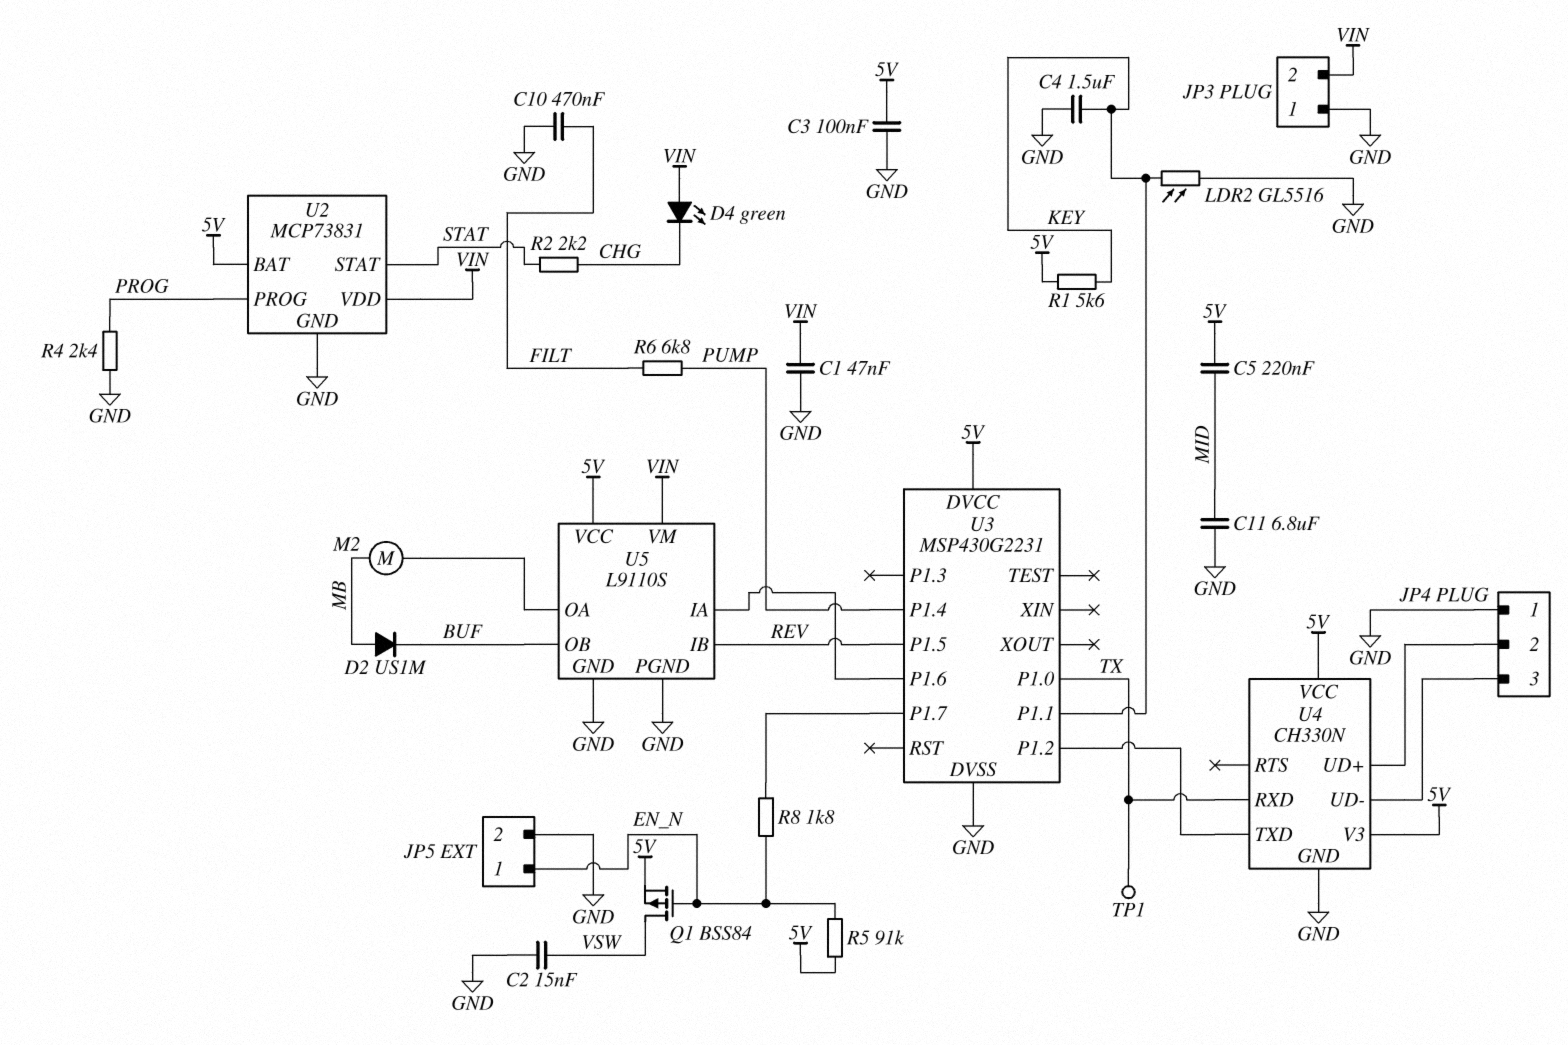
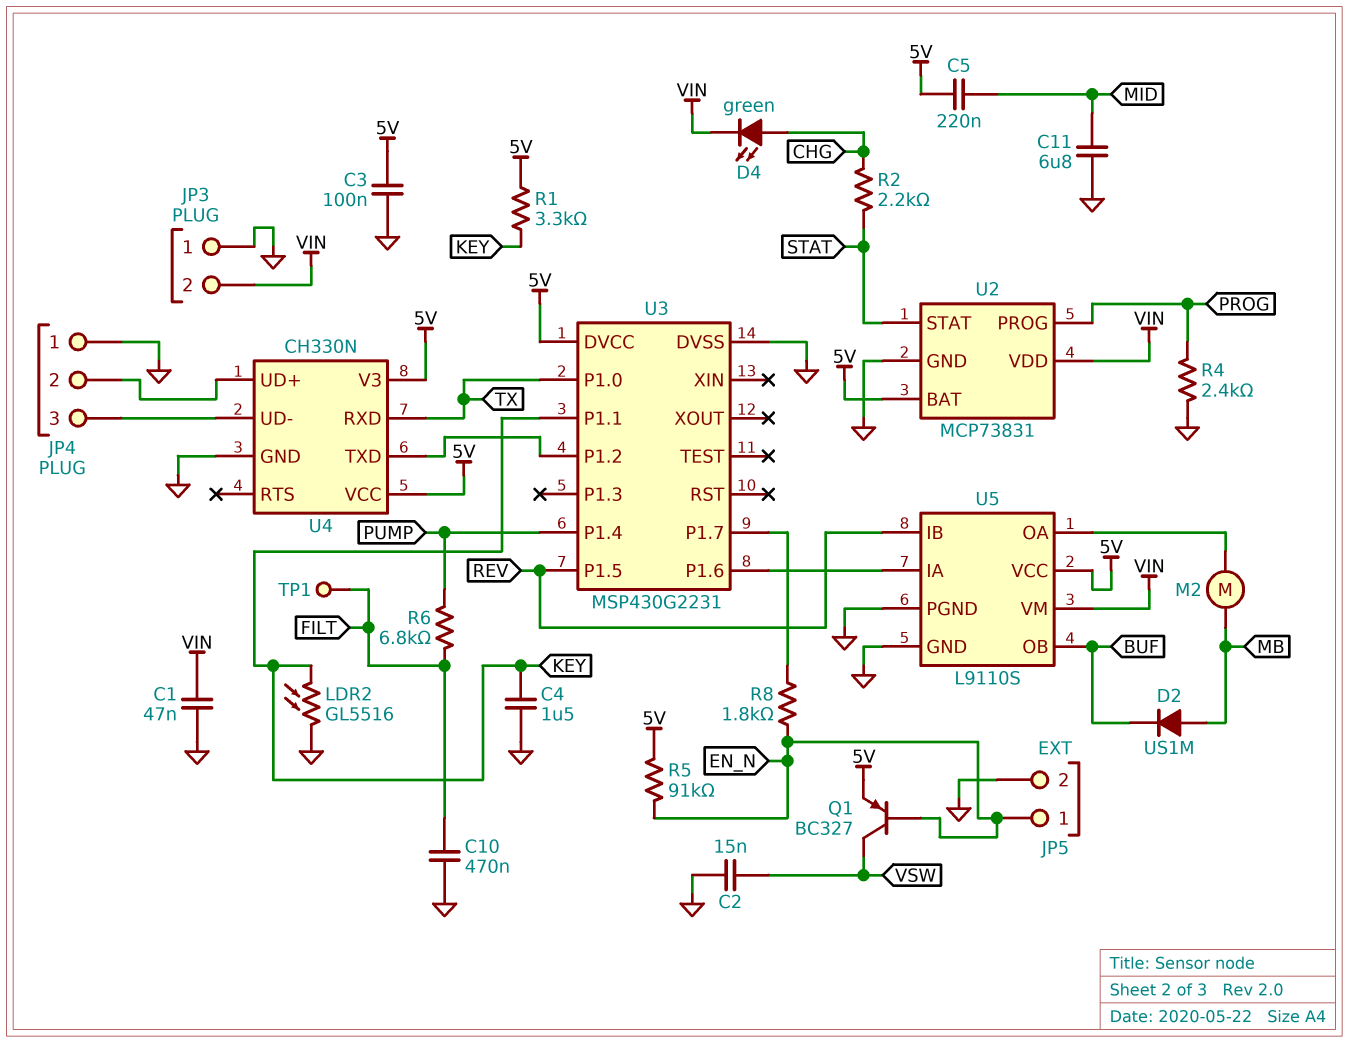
D4: LED green (A VIN, K CHG) -> LED green (A CHG, K VIN)
Q1: PMOS BSS84 (G EN_N, D VSW, S 5V) -> PNP BC327 (B EN_N, C VSW, E 5V)
R1: 5.6k (5V, KEY) -> 3.3k (5V, KEY)
TP1: test point (TX) -> test point (FILT)

